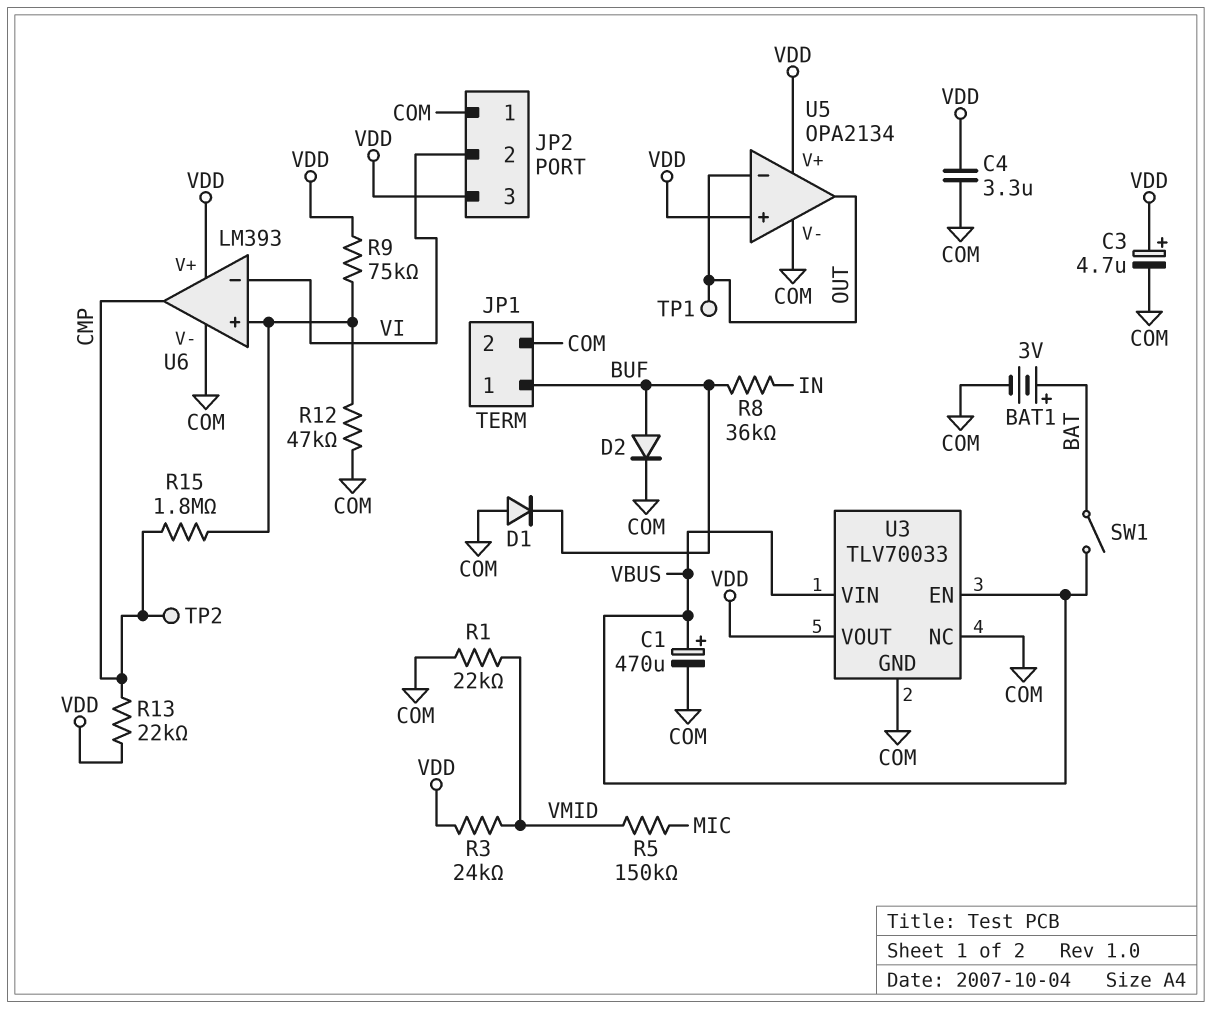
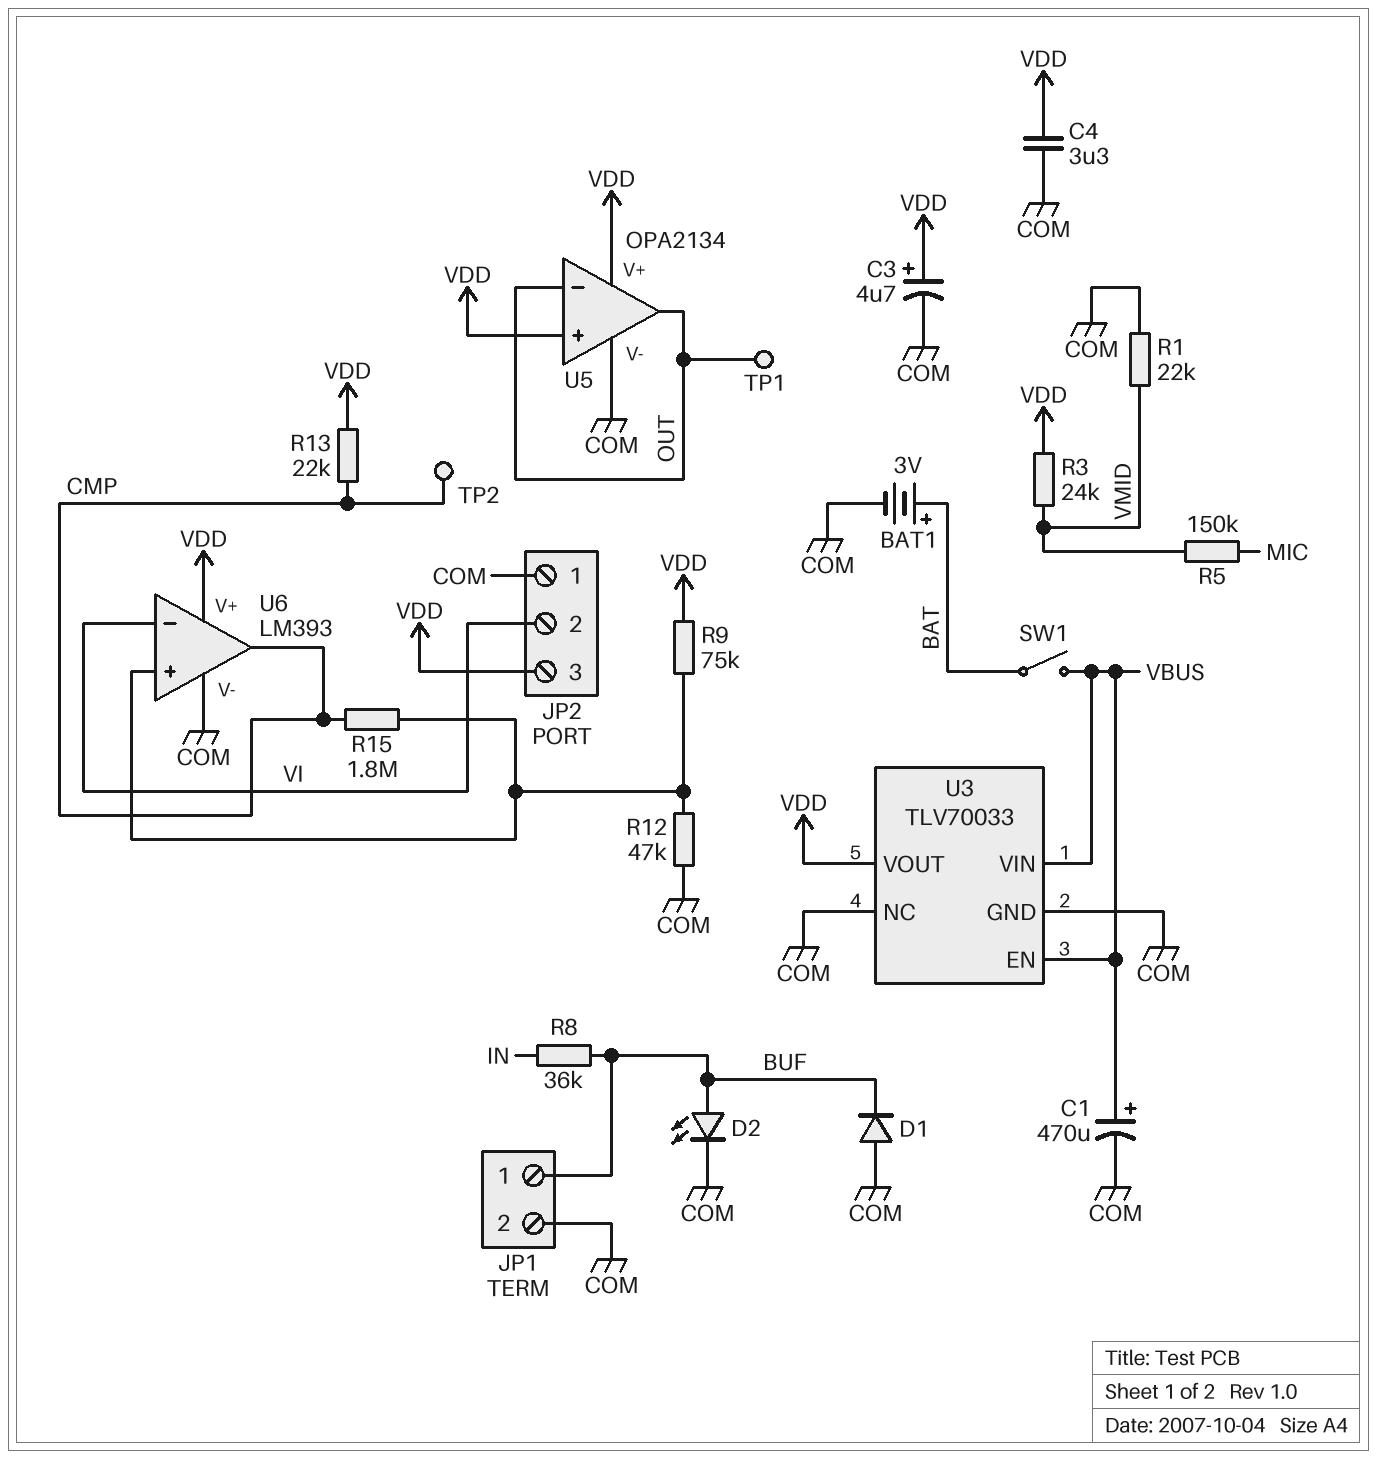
D2: diode (A BUF, K COM) -> LED (A BUF, K COM)

